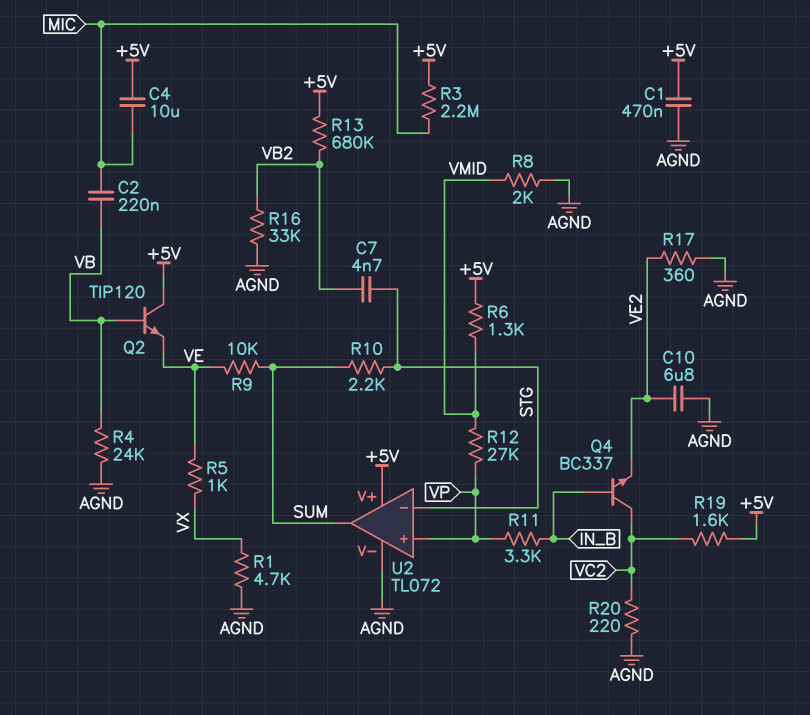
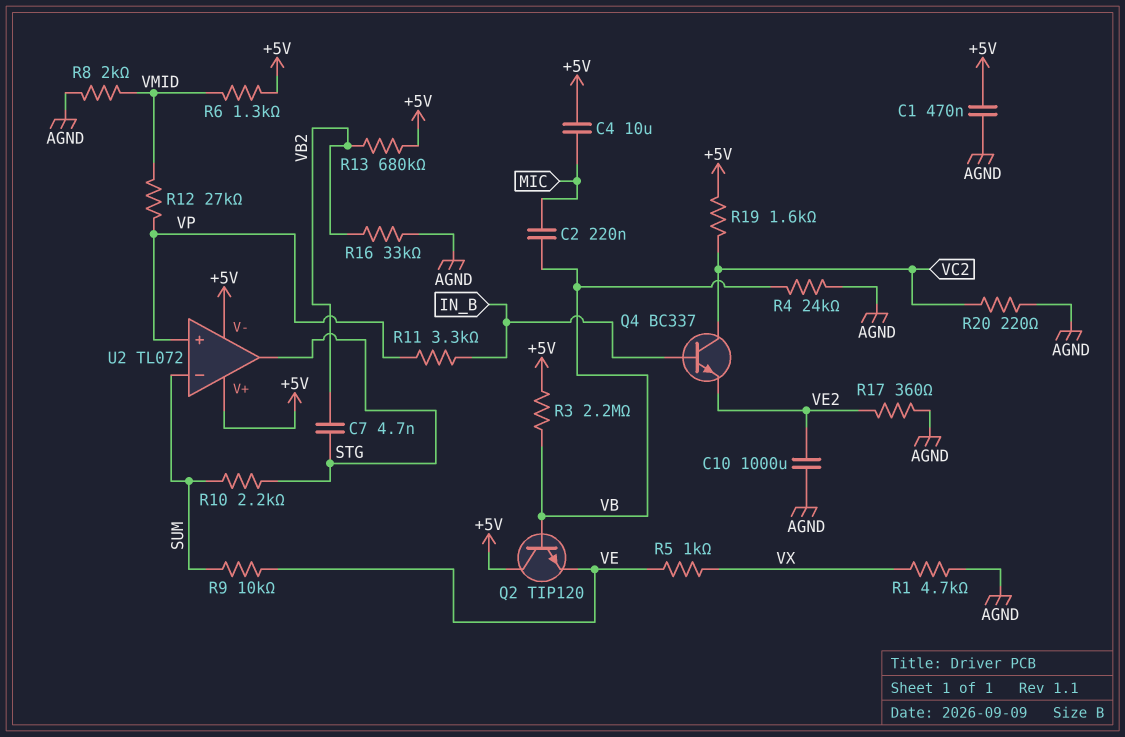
C10: 6.8uF (AGND, VE2) -> 1000uF (AGND, VE2)
R3: 2.2M (+5V, MIC) -> 2.2M (+5V, VB)
U2 pin V-: AGND -> +5V
U2 pin in-: STG -> SUM
U2 pin out: SUM -> STG

